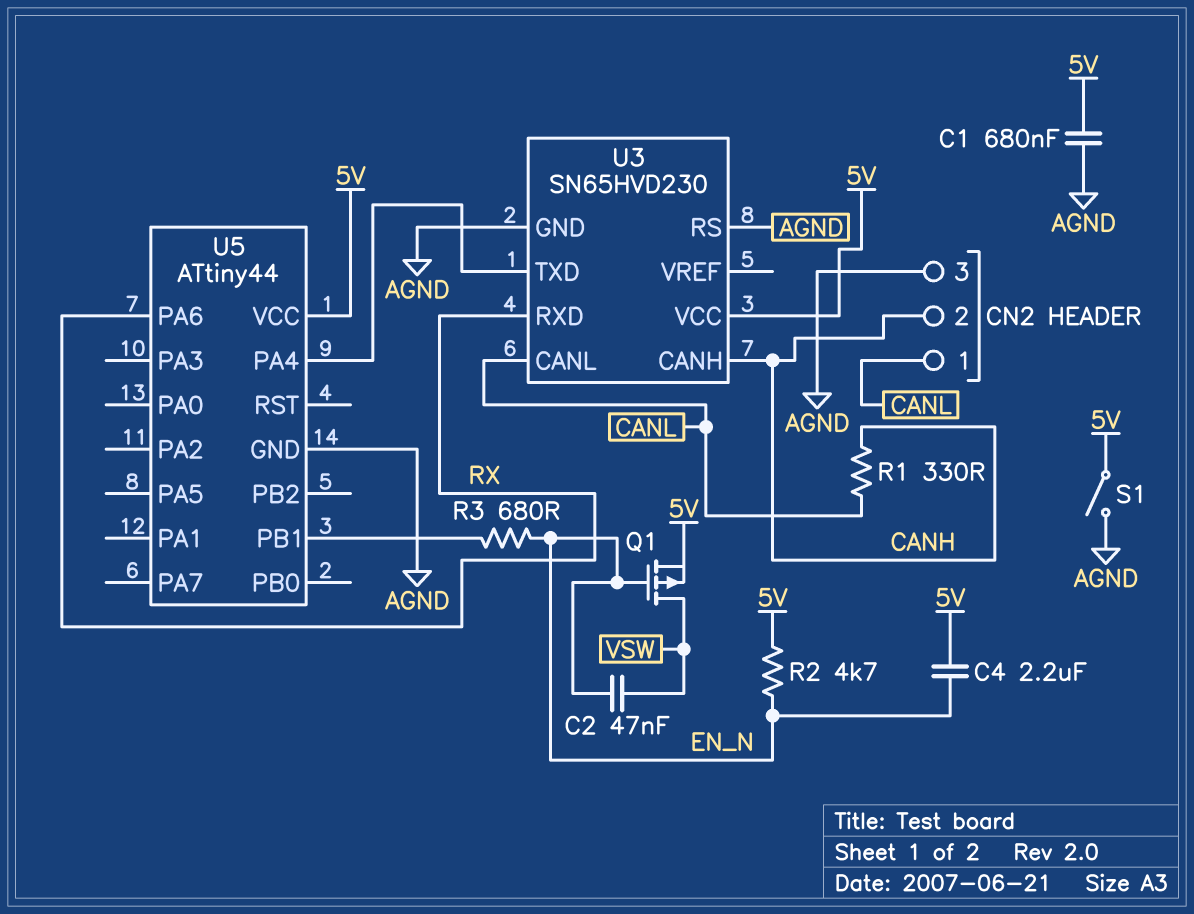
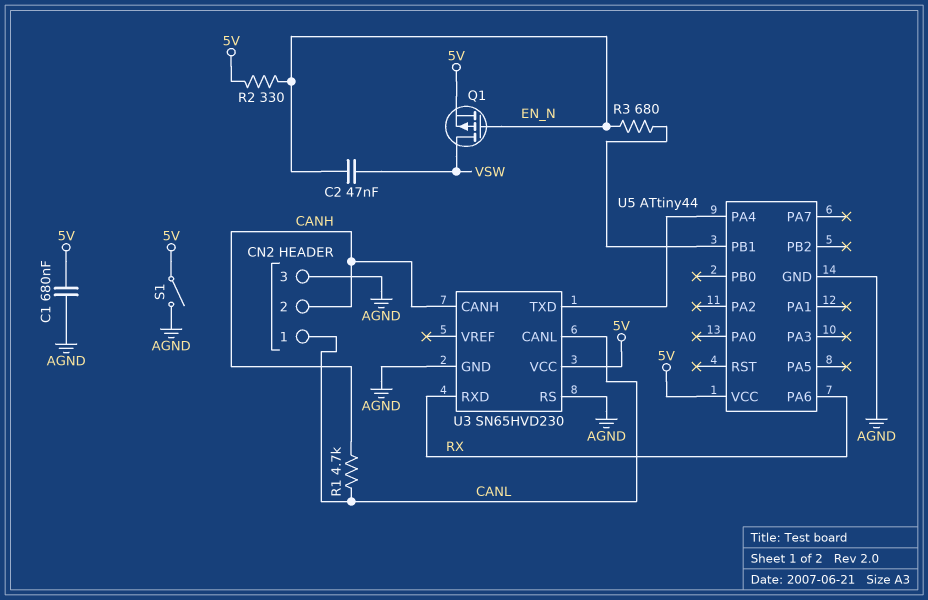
C4: 2.2uF (5V, EN_N) -> none
R1: 330 (CANH, CANL) -> 4.7k (CANH, CANL)
R2: 4.7k (5V, EN_N) -> 330 (5V, EN_N)

